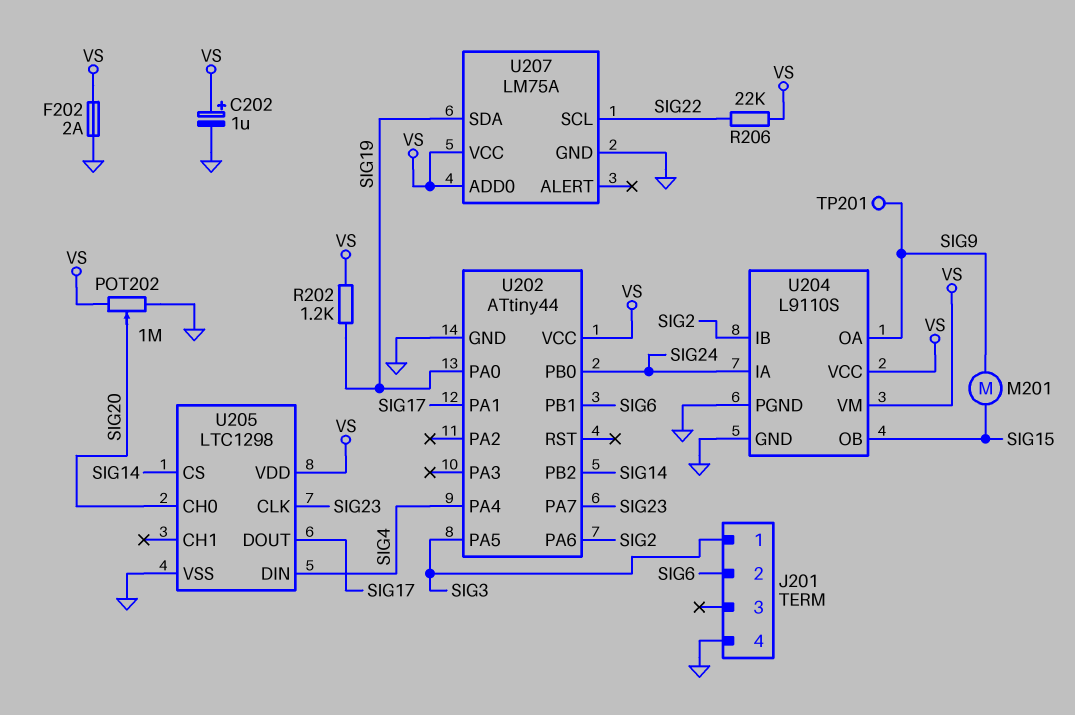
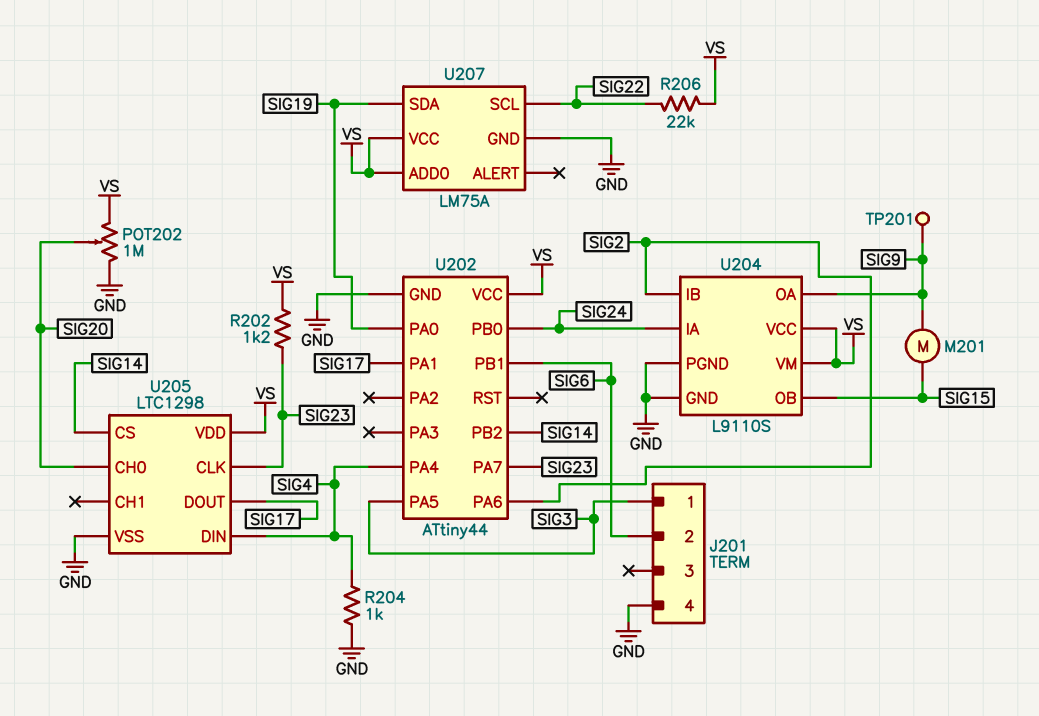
C202: 1uF (plus VS, minus GND) -> none
F202: 2A (GND, VS) -> none
R202: 1.2k (SIG19, VS) -> 1.2k (SIG23, VS)
R204: none -> 1k (GND, SIG4)

